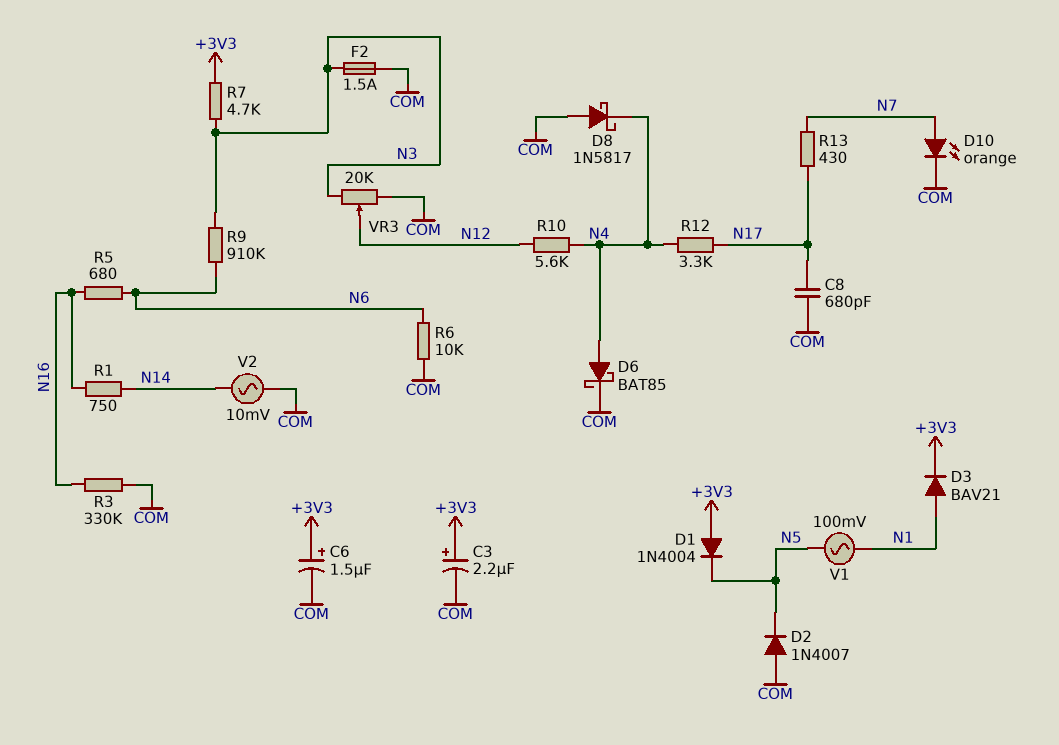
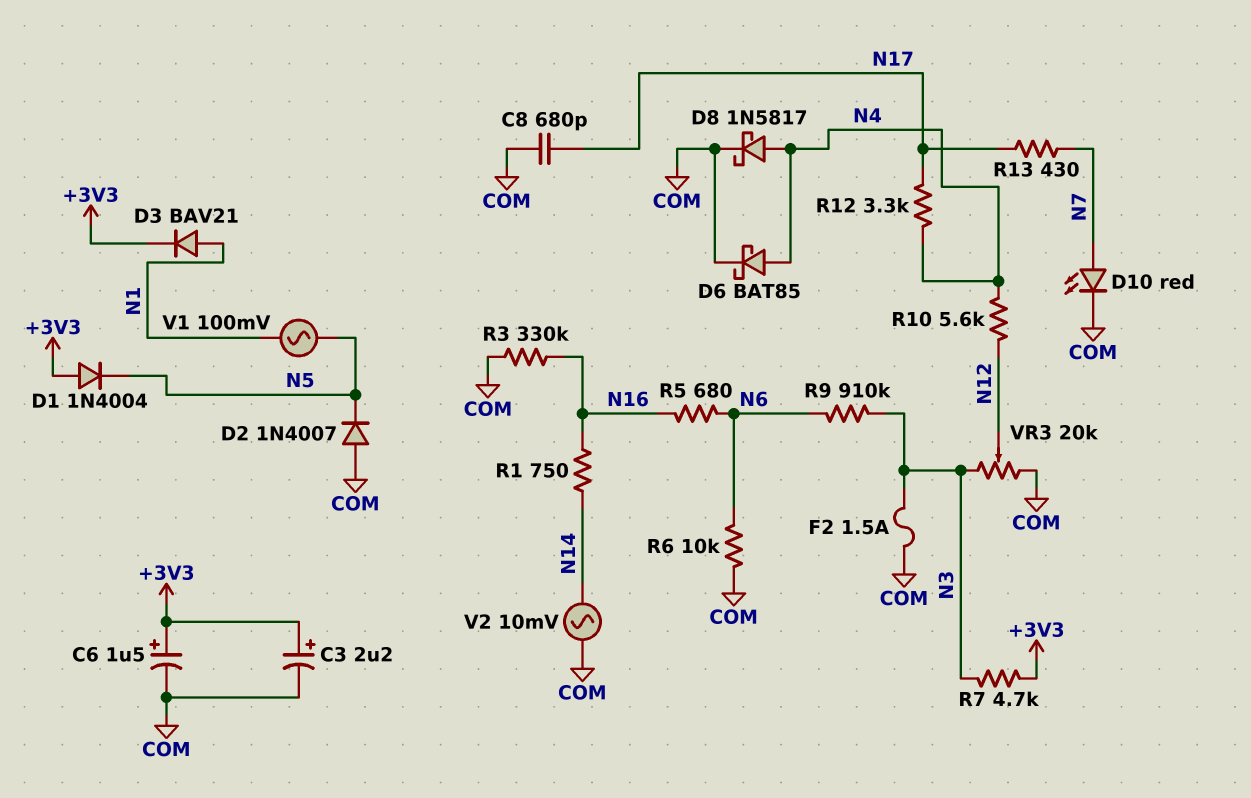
D8: schottky 1N5817 (A COM, K N4) -> schottky 1N5817 (A N4, K COM)
D10: LED orange (A N7, K COM) -> LED red (A N7, K COM)

